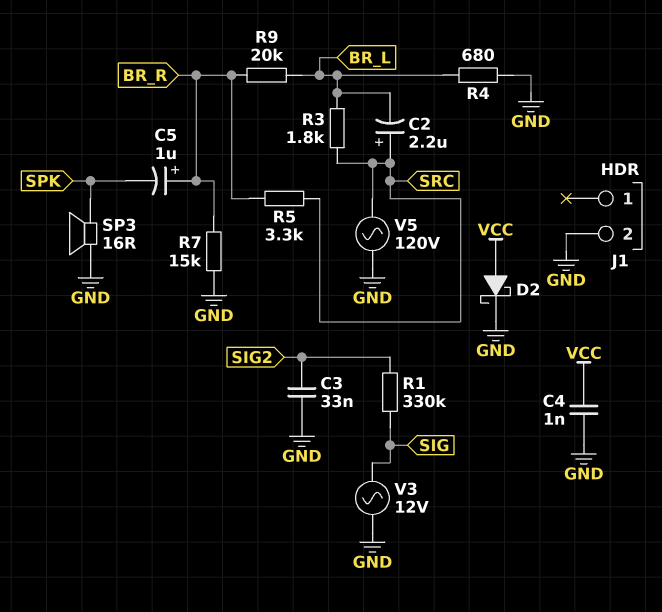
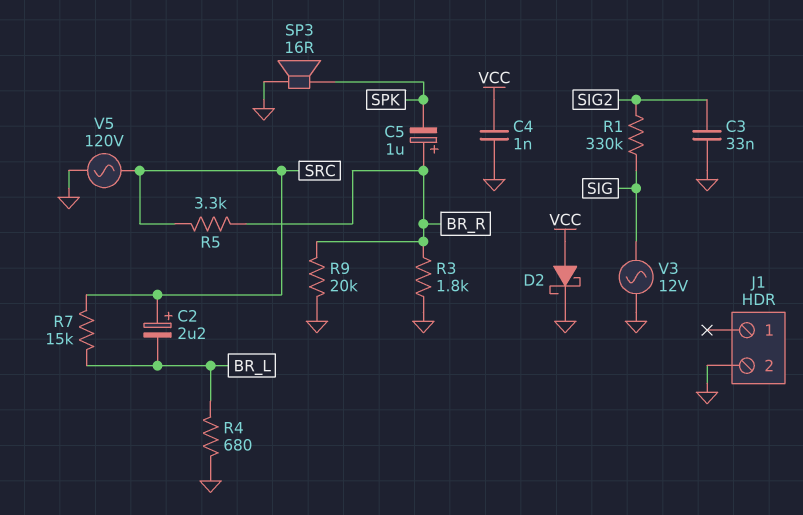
R3: 1.8k (BR_L, SRC) -> 1.8k (BR_R, GND)
R7: 15k (BR_R, GND) -> 15k (BR_L, SRC)
R9: 20k (BR_L, BR_R) -> 20k (BR_R, GND)

